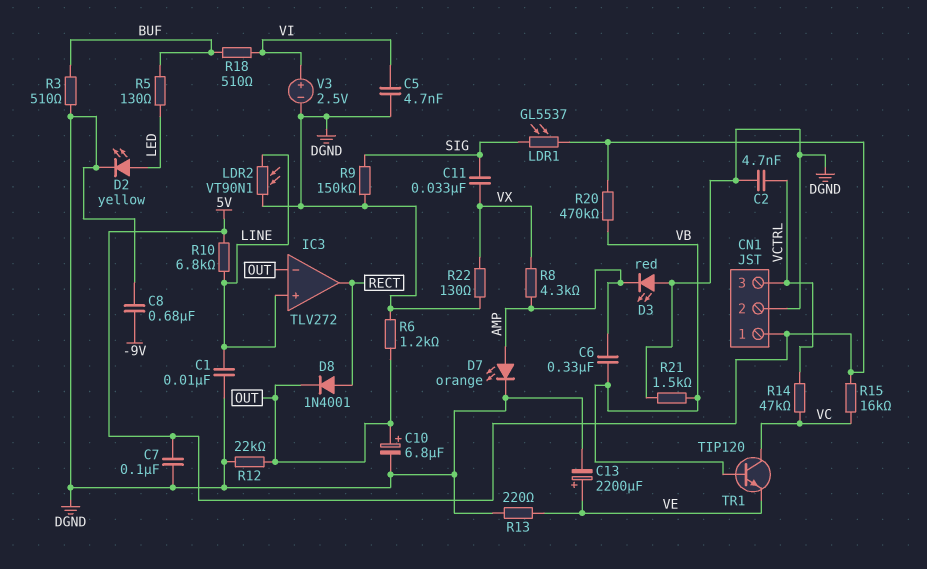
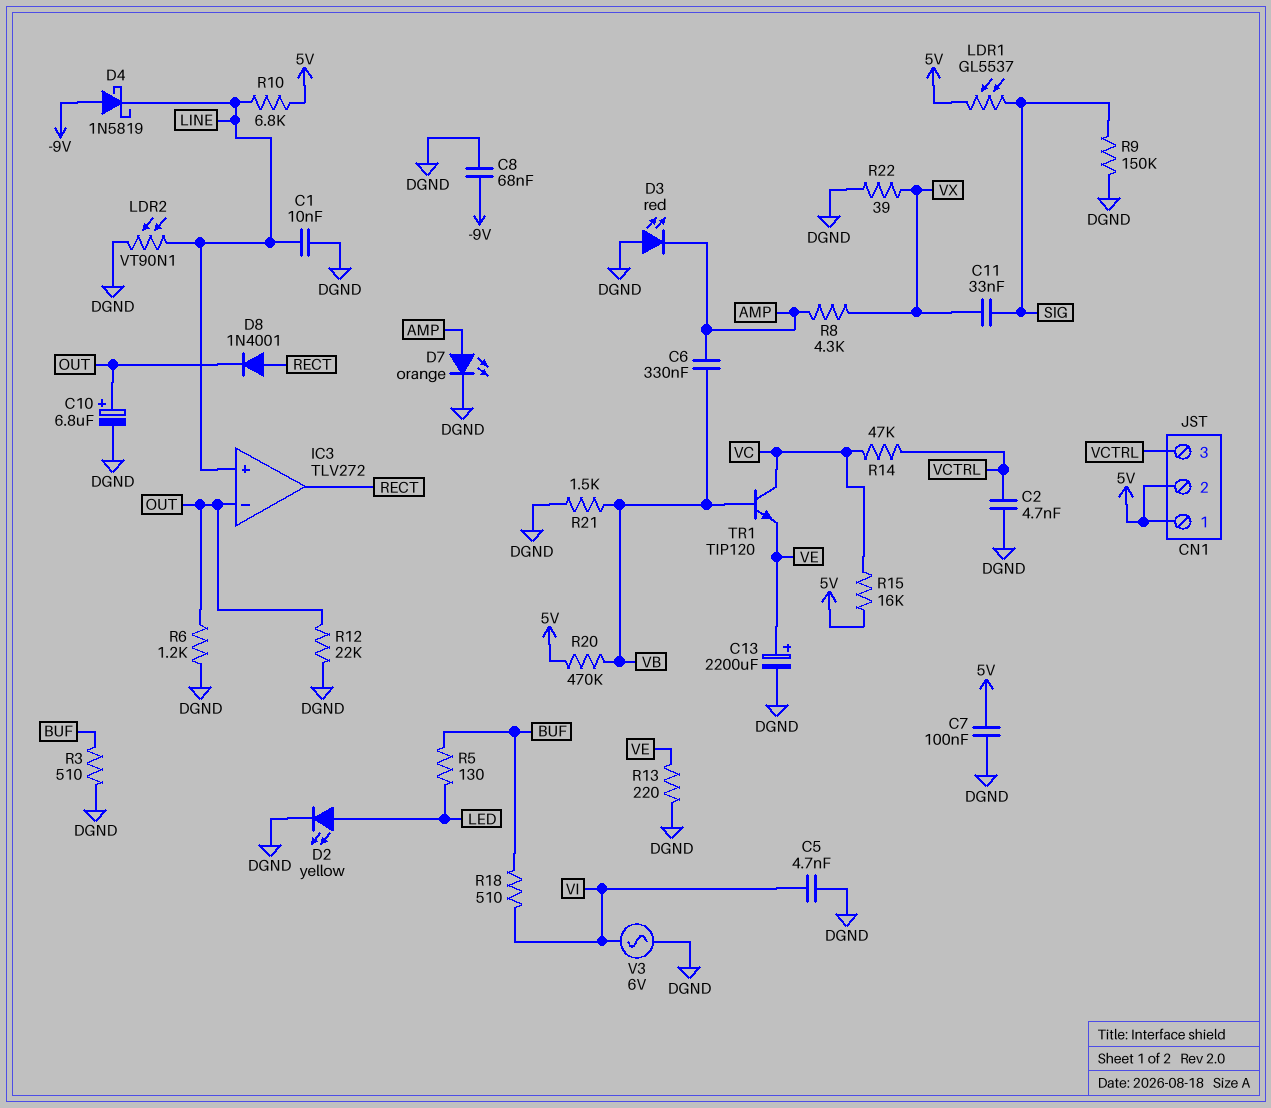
C8: 680nF (-9V, DGND) -> 68nF (-9V, DGND)
CN1 pin 2: DGND -> 5V
D4: none -> schottky 1N5819 (A -9V, K LINE)
R22: 130 (DGND, VX) -> 39 (DGND, VX)
V3: 2.5V (plus VI, minus DGND) -> AC 6V (DGND, VI)

